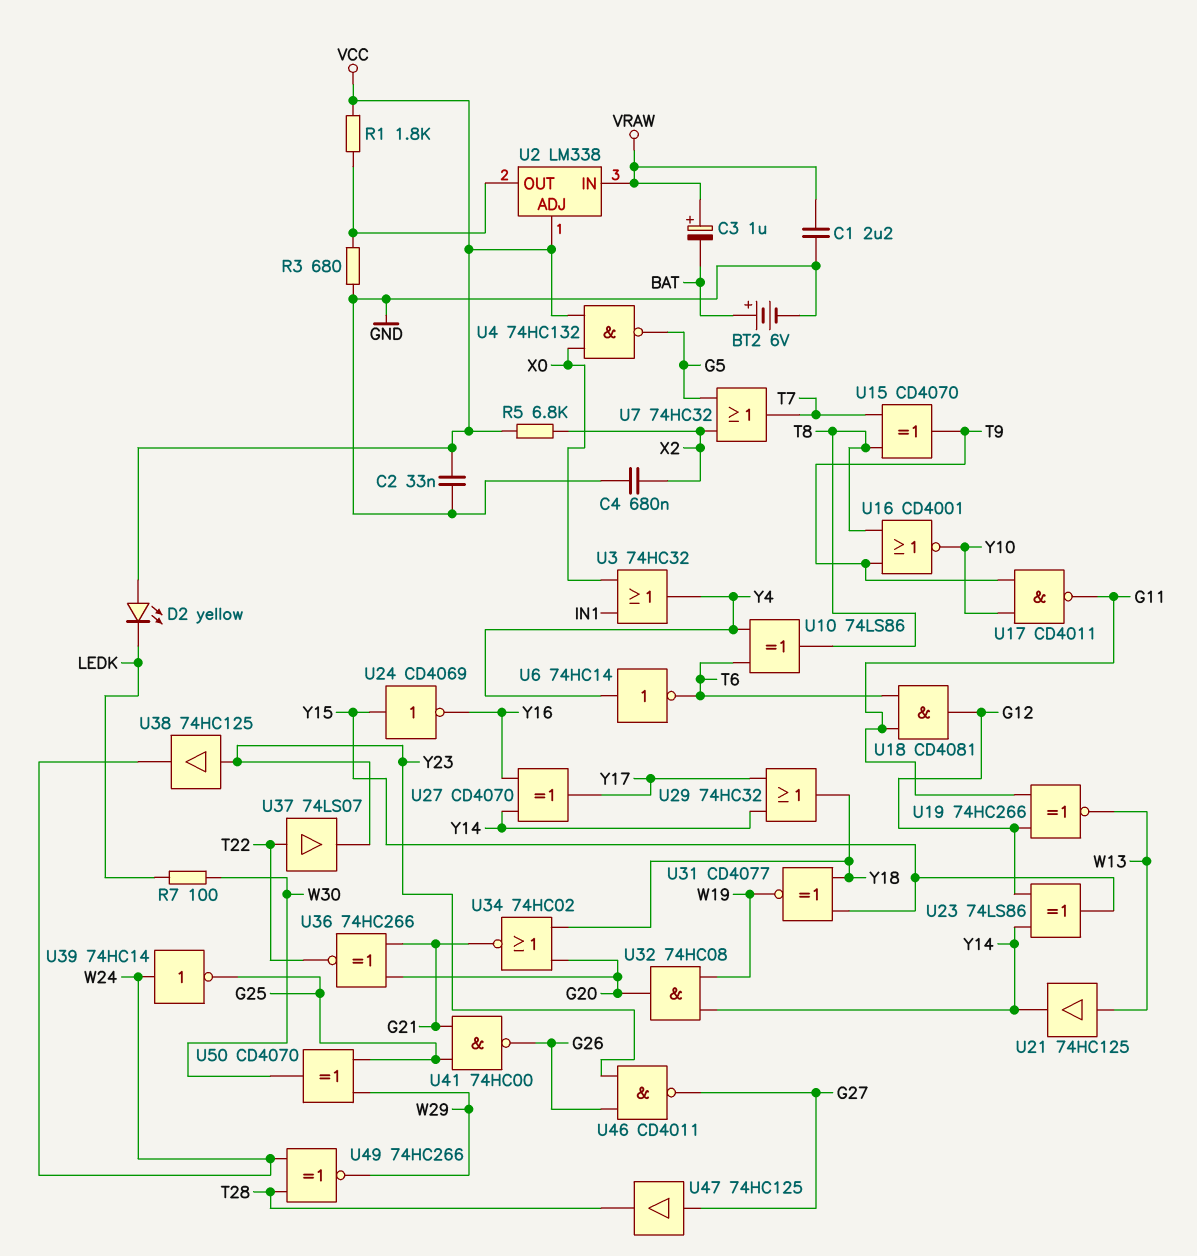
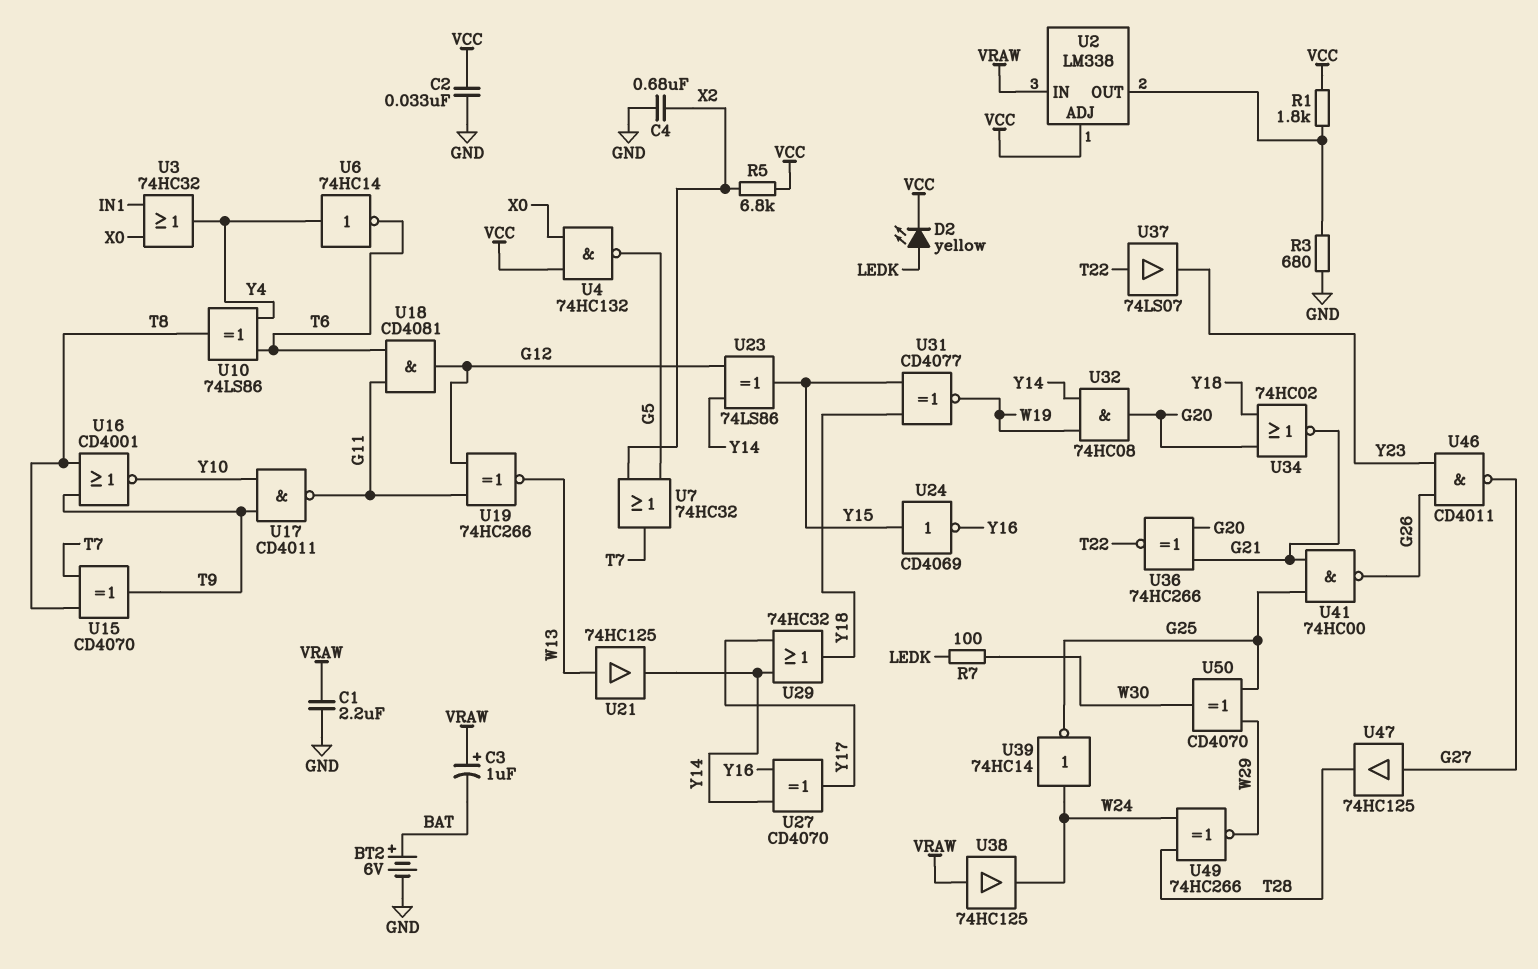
D2: LED yellow (A VCC, K LEDK) -> LED yellow (A LEDK, K VCC)
U38: buffer 74HC125 (in Y23, out W24) -> buffer 74HC125 (in VRAW, out W24)

